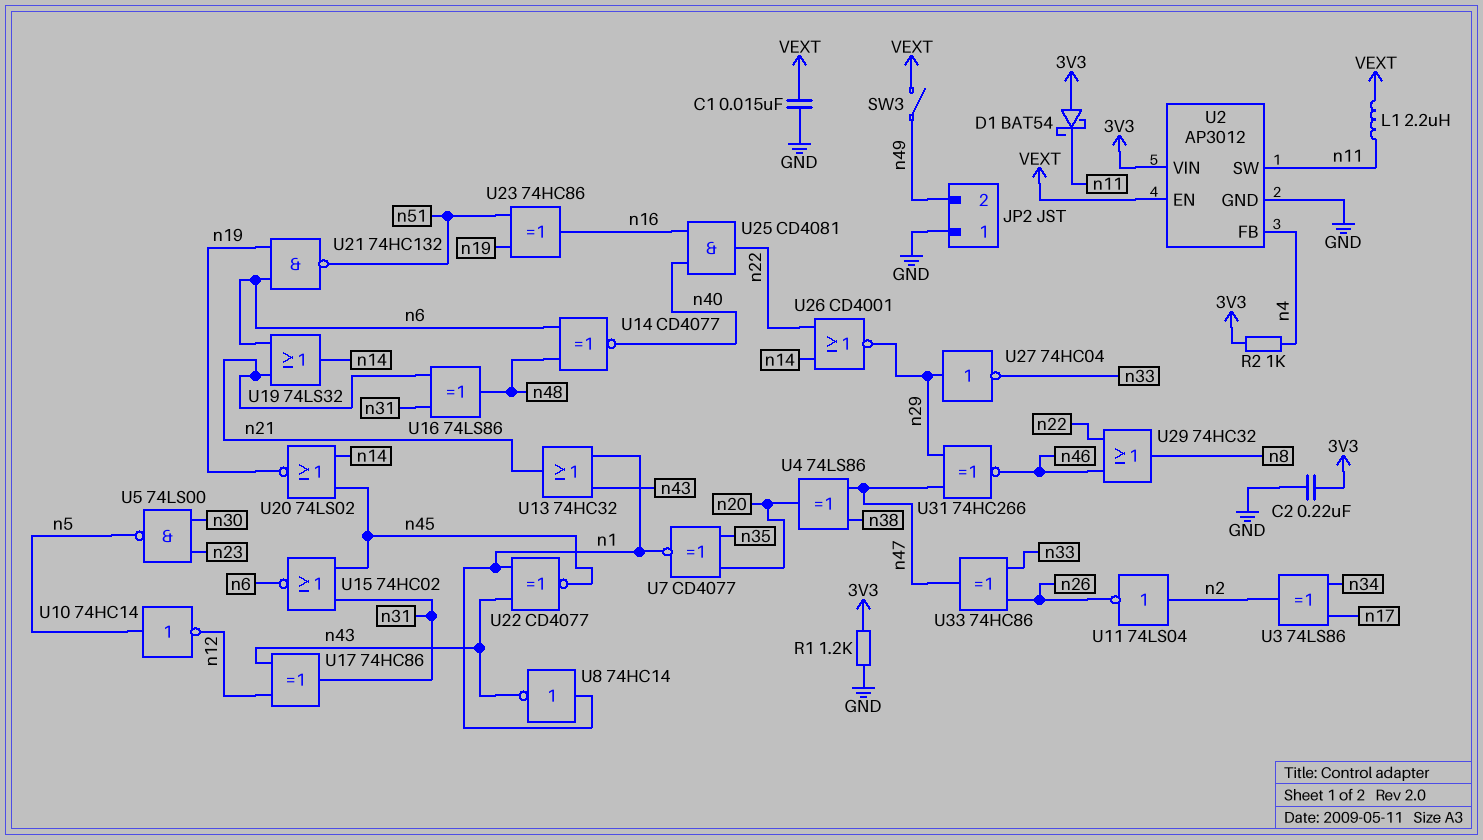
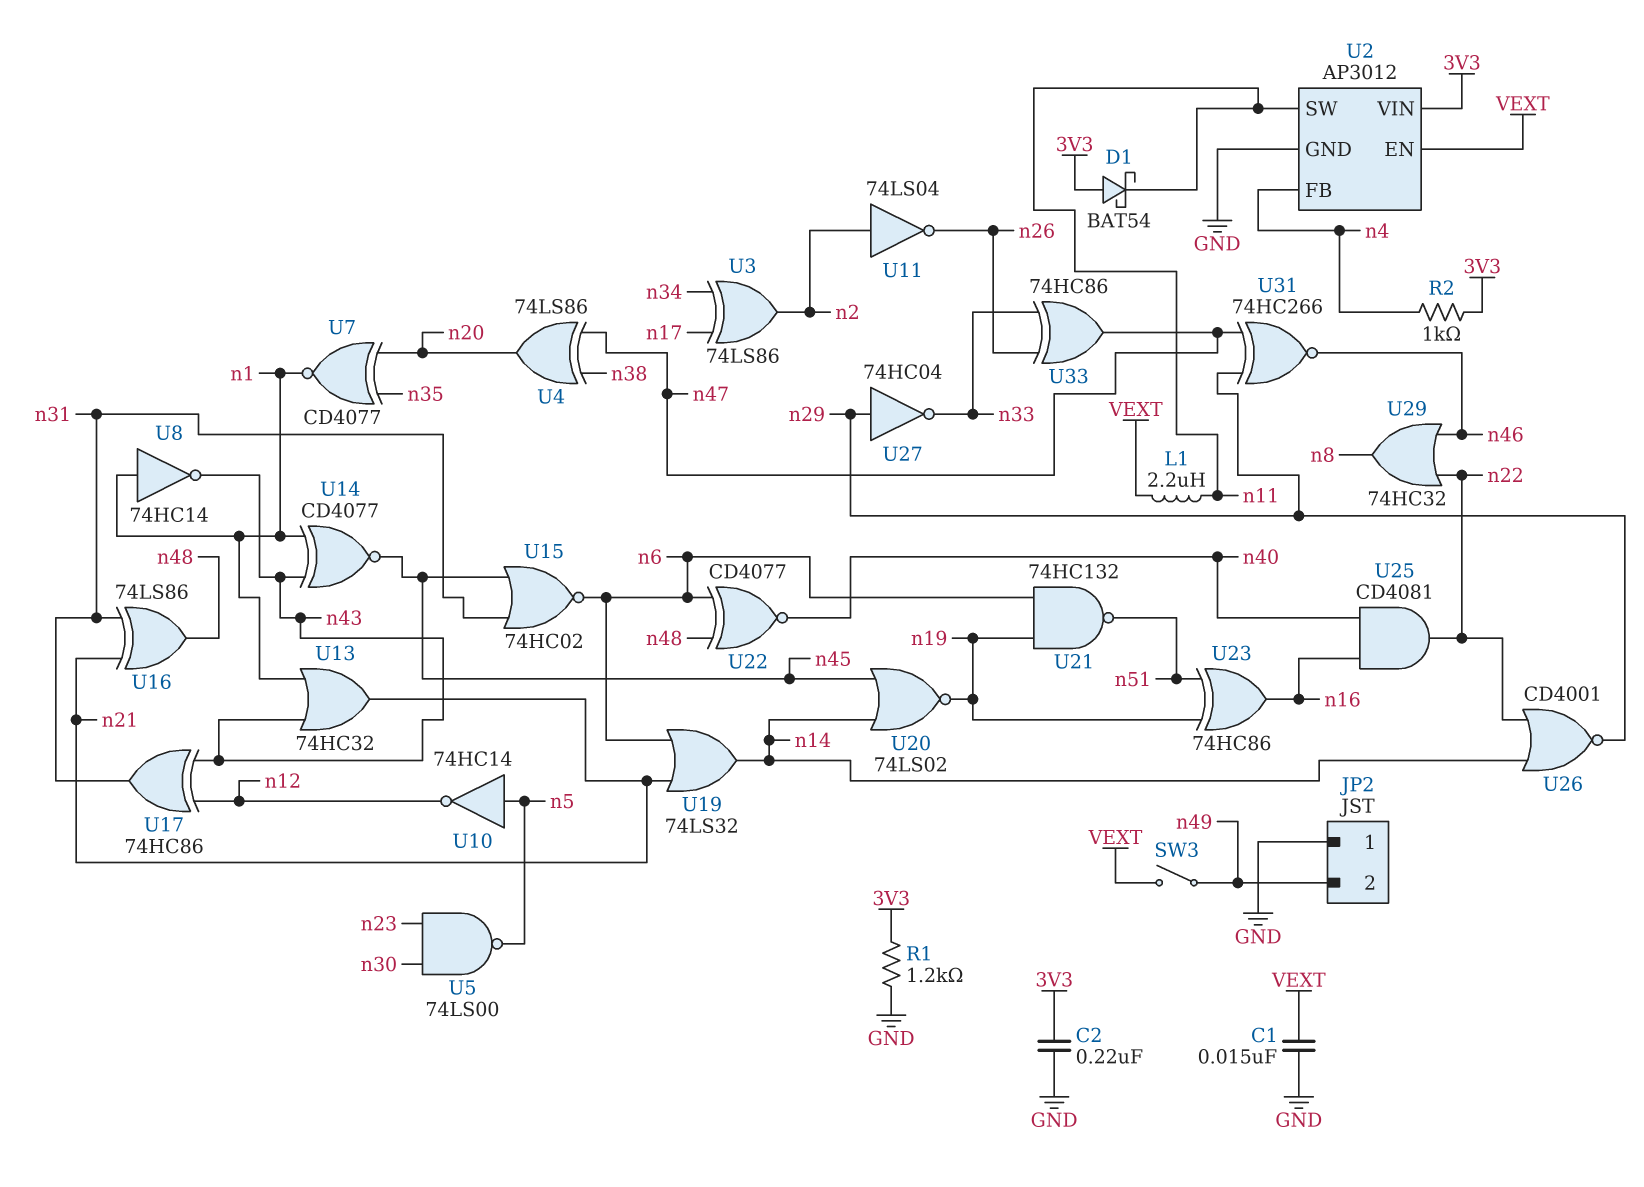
U14: XNOR CD4077 (in n6, in n48, out n40) -> XNOR CD4077 (in n1, in n43, out n45)
U22: XNOR CD4077 (in n1, in n43, out n45) -> XNOR CD4077 (in n6, in n48, out n40)

